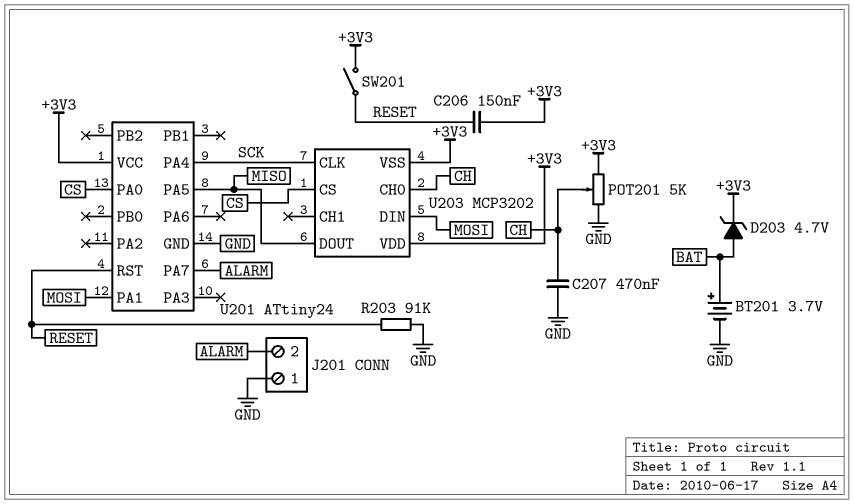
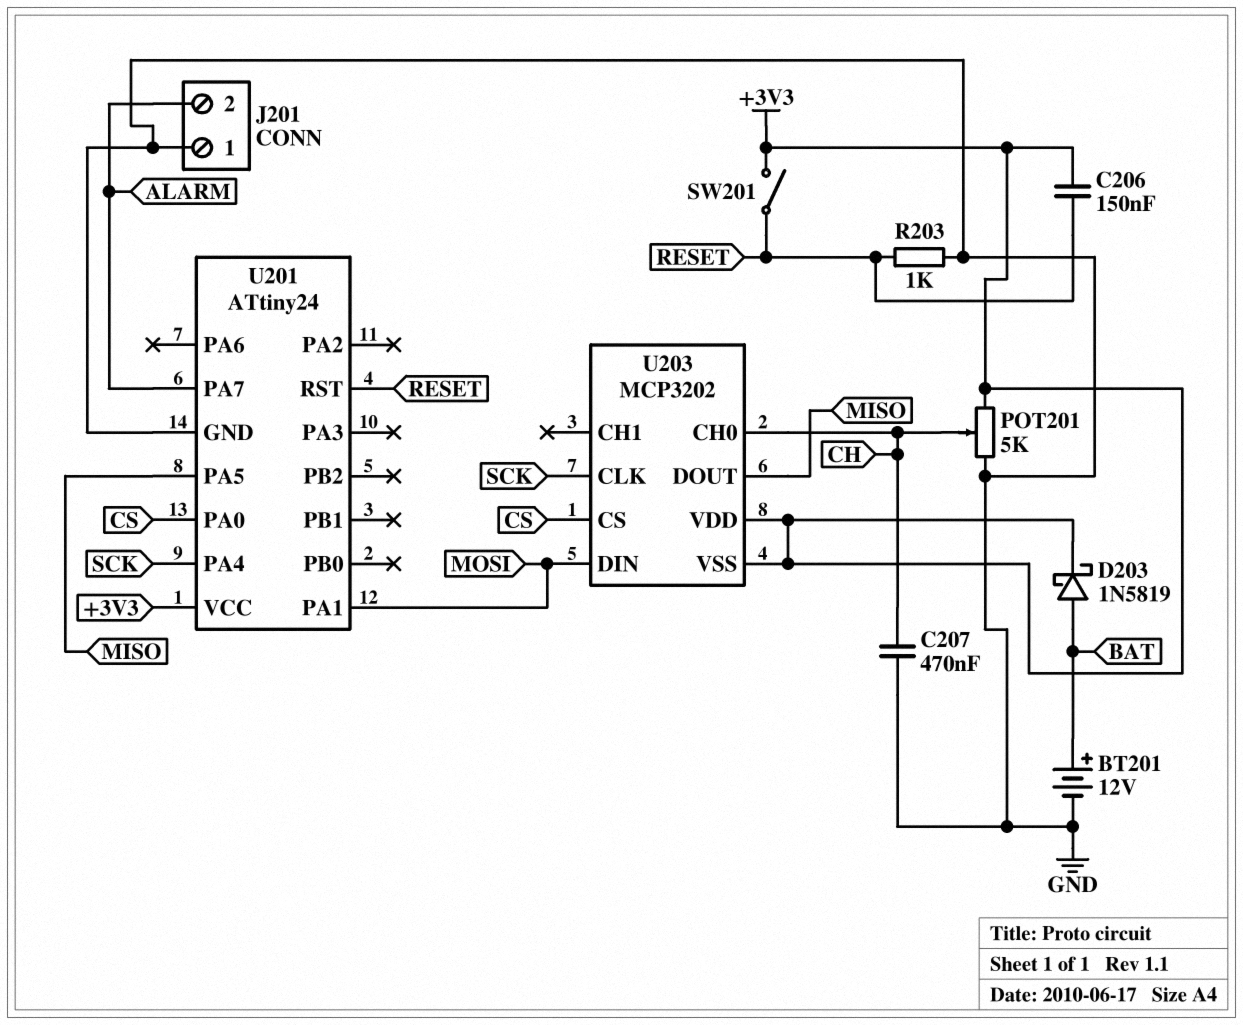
BT201: 3.7V (plus BAT, minus GND) -> 12V (plus BAT, minus GND)
D203: zener 4.7V (A BAT, K +3V3) -> schottky 1N5819 (A BAT, K +3V3)
R203: 91k (GND, RESET) -> 1k (GND, RESET)

